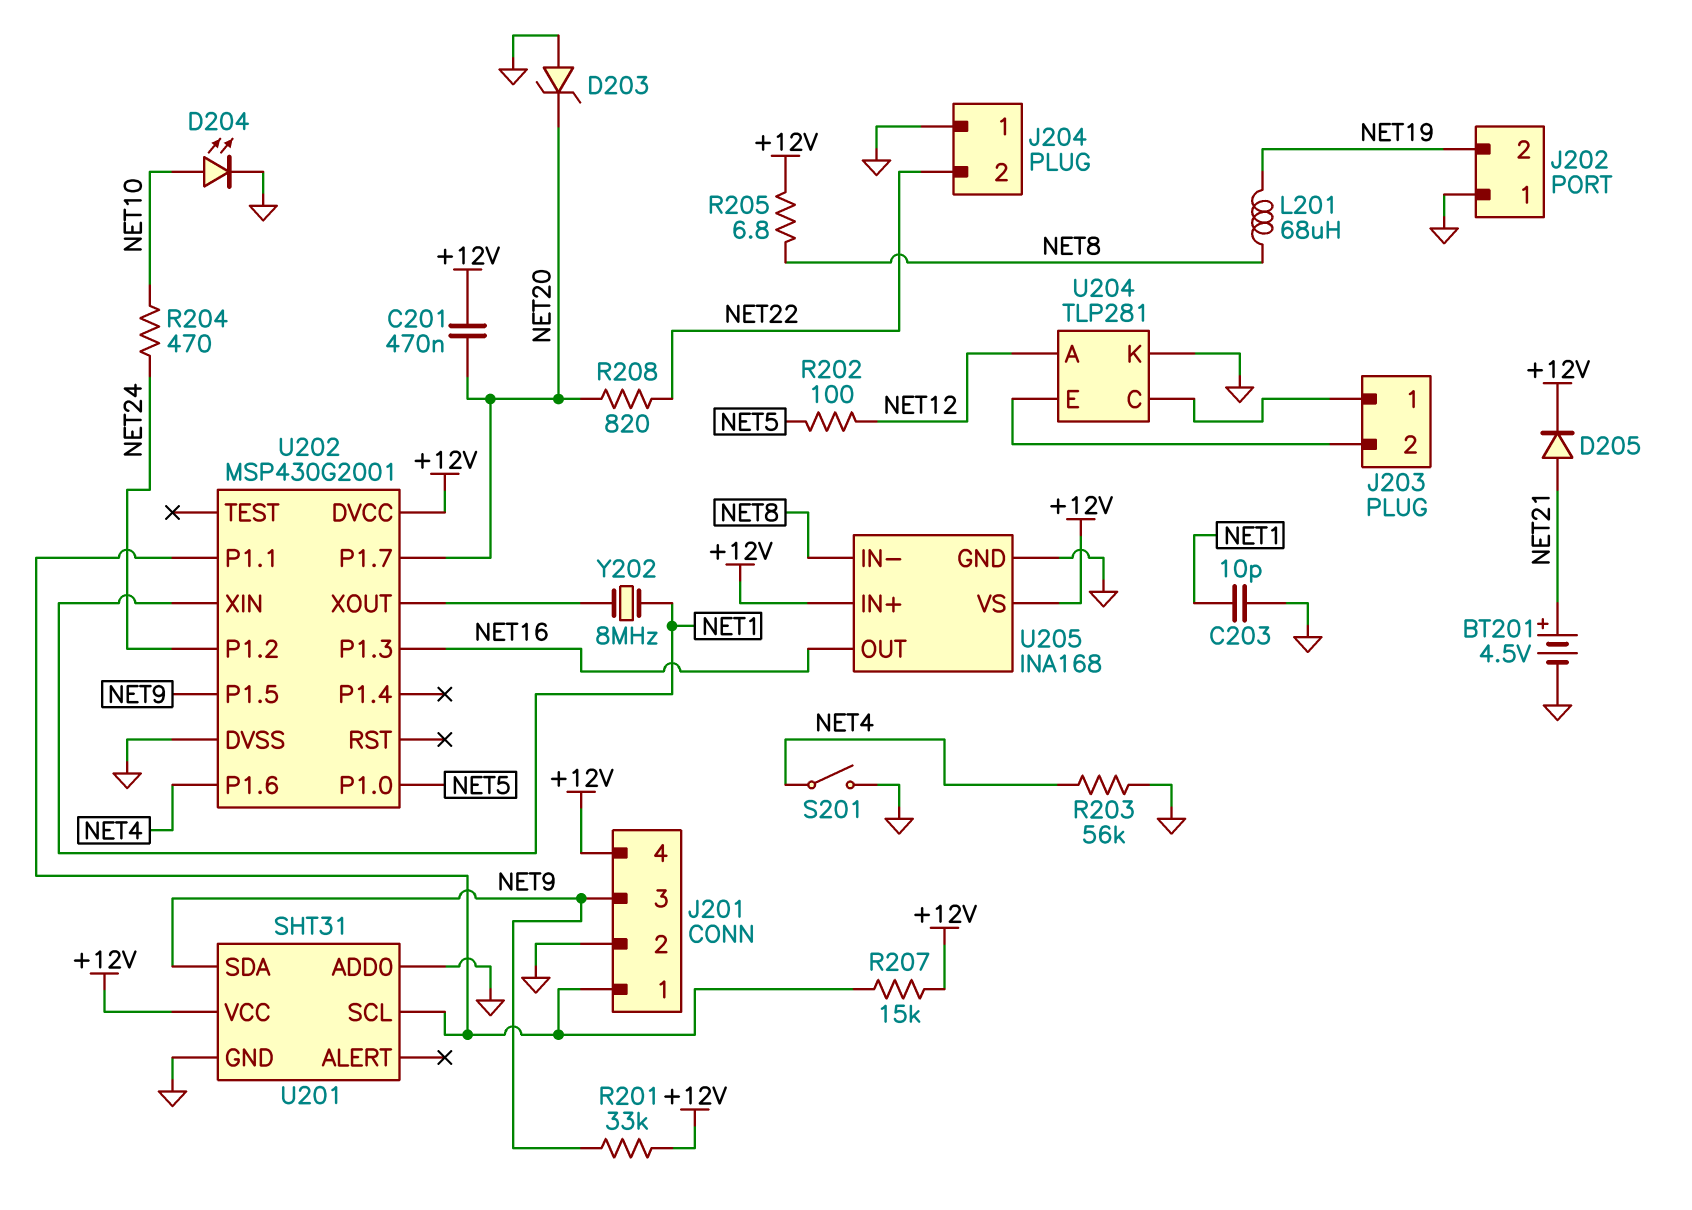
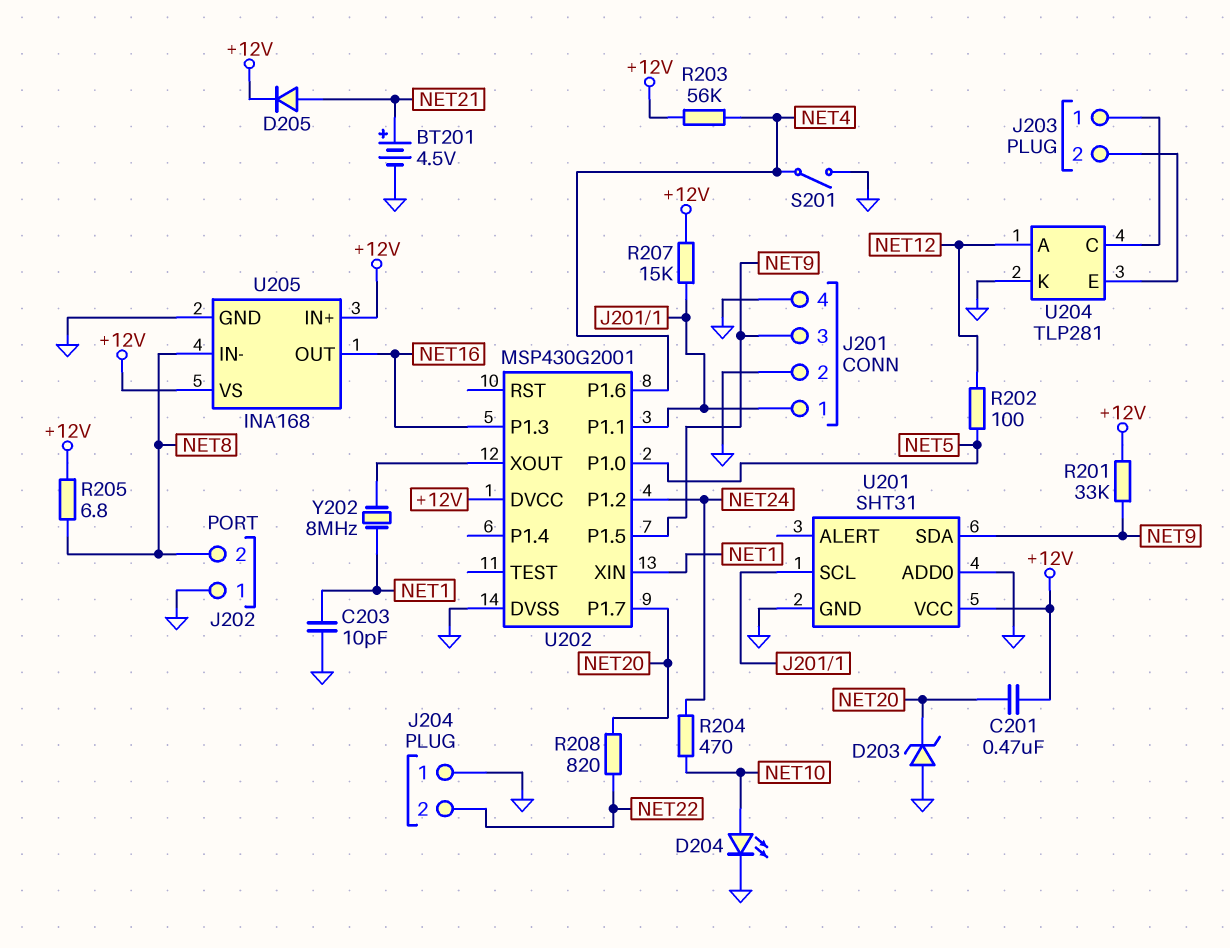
J201 pin 4: +12V -> GND
J202 pin 2: NET19 -> NET8
L201: 68uH (NET8, NET19) -> none
R203: 56k (GND, NET4) -> 56k (+12V, NET4)

